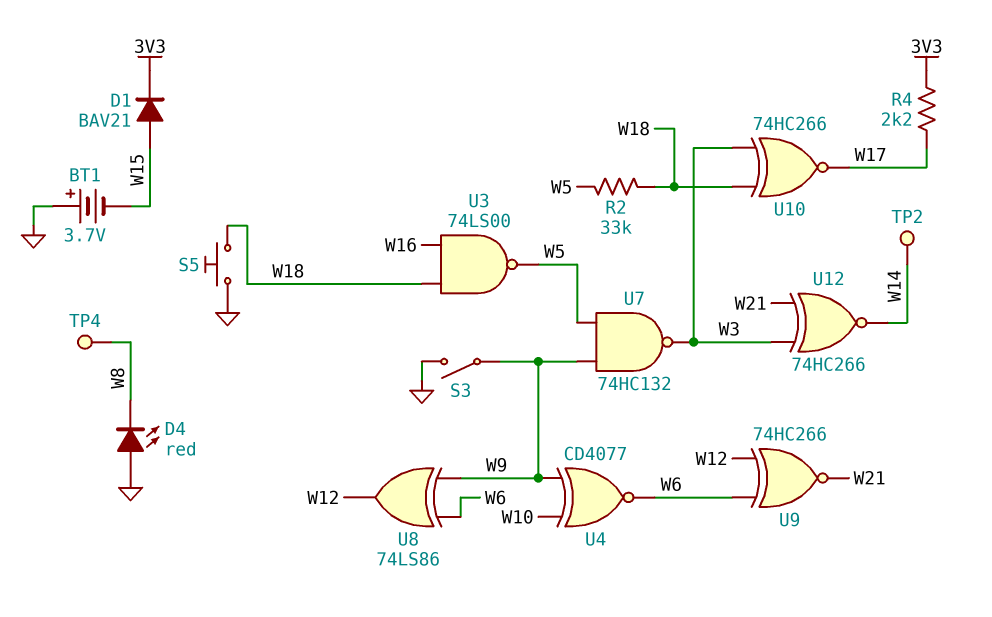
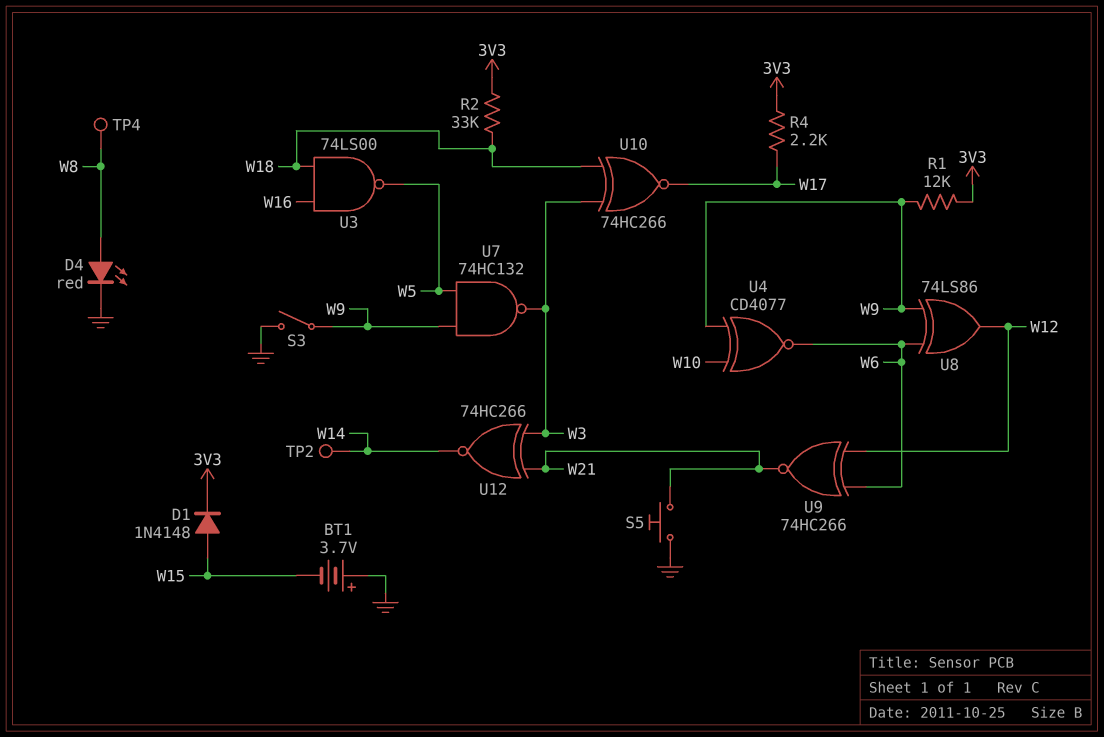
D1: diode BAV21 (A W15, K 3V3) -> diode 1N4148 (A W15, K 3V3)
D4: LED red (A GND, K W8) -> LED red (A W8, K GND)
R1: none -> 12k (3V3, W9)
R2: 33k (W5, W18) -> 33k (3V3, W18)
S5: button (GND, W18) -> button (GND, W21)

